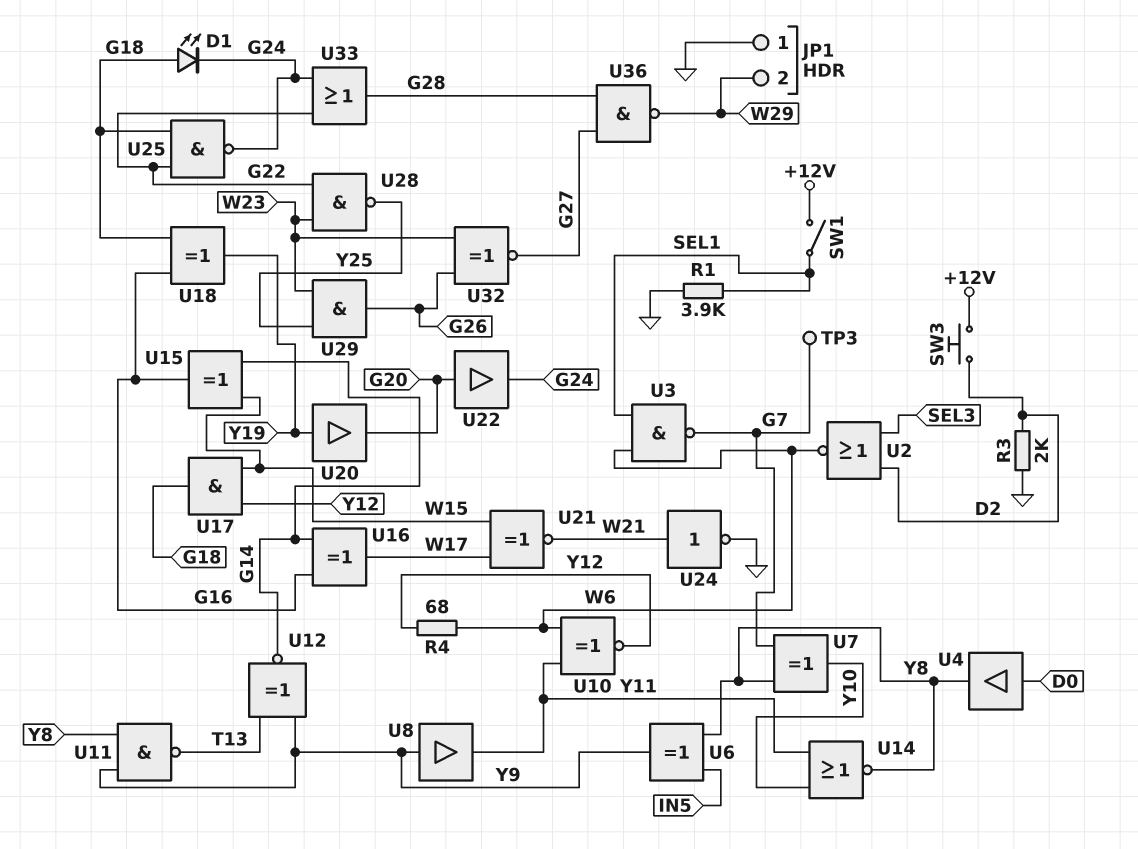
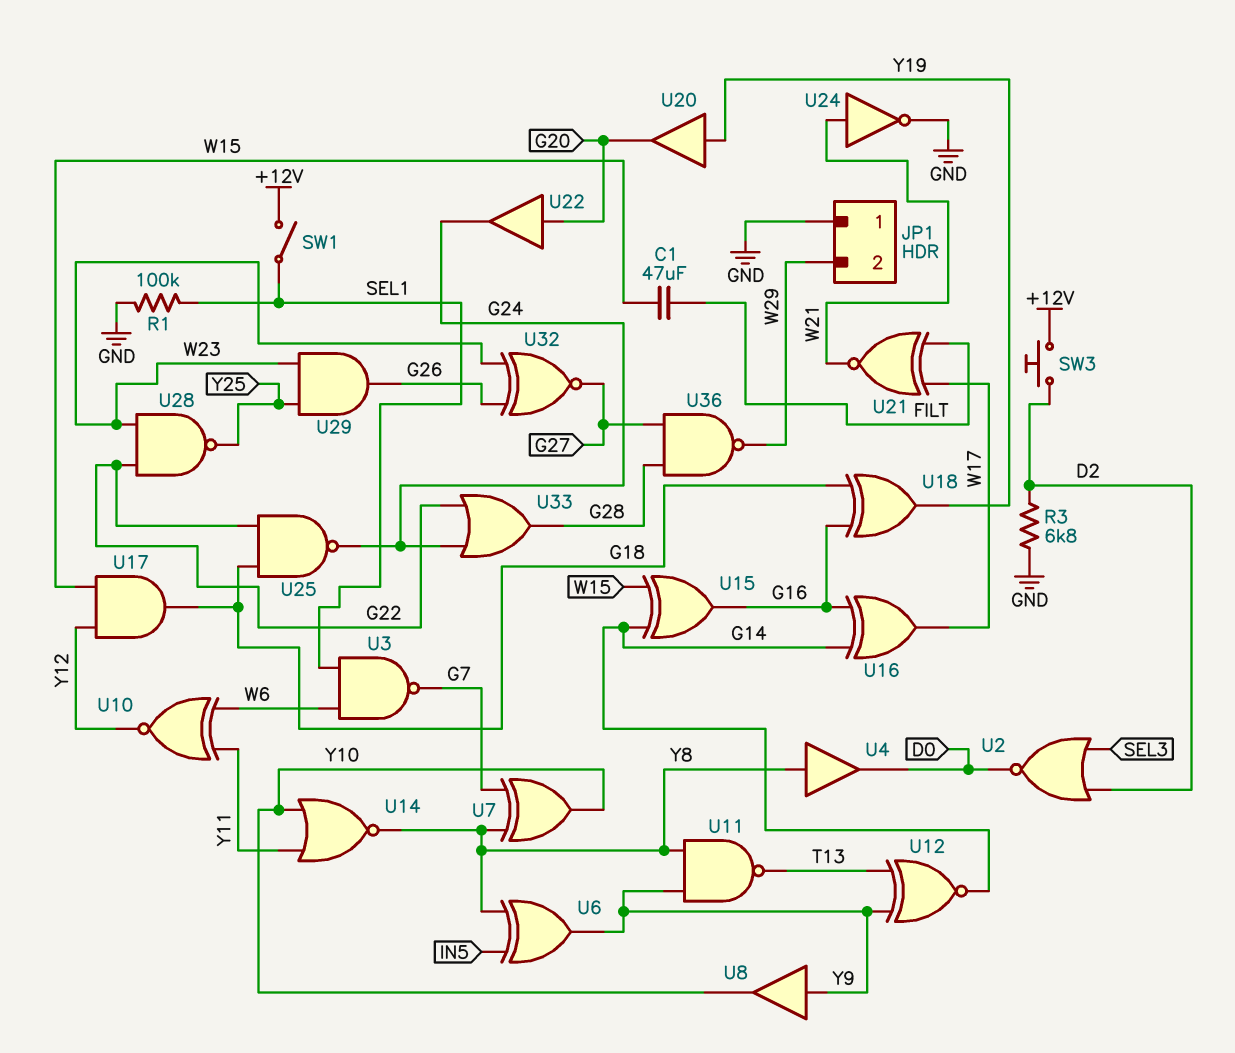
C1: none -> 47uF (FILT, W15)
D1: LED (A G18, K G24) -> none
R1: 3.9k (GND, SEL1) -> 100k (GND, SEL1)
R3: 2k (D2, GND) -> 6.8k (D2, GND)
R4: 68 (W6, Y12) -> none
TP3: test point (G7) -> none
U2: NOR (in D2, in SEL3, out W6) -> NOR (in D2, in SEL3, out D0)
U4: buffer (in D0, out Y8) -> buffer (in Y8, out D0)
U8: buffer (in Y9, out Y11) -> buffer (in Y9, out Y10)
U21: XNOR (in W15, in W17, out W21) -> XNOR (in FILT, in W17, out W21)

